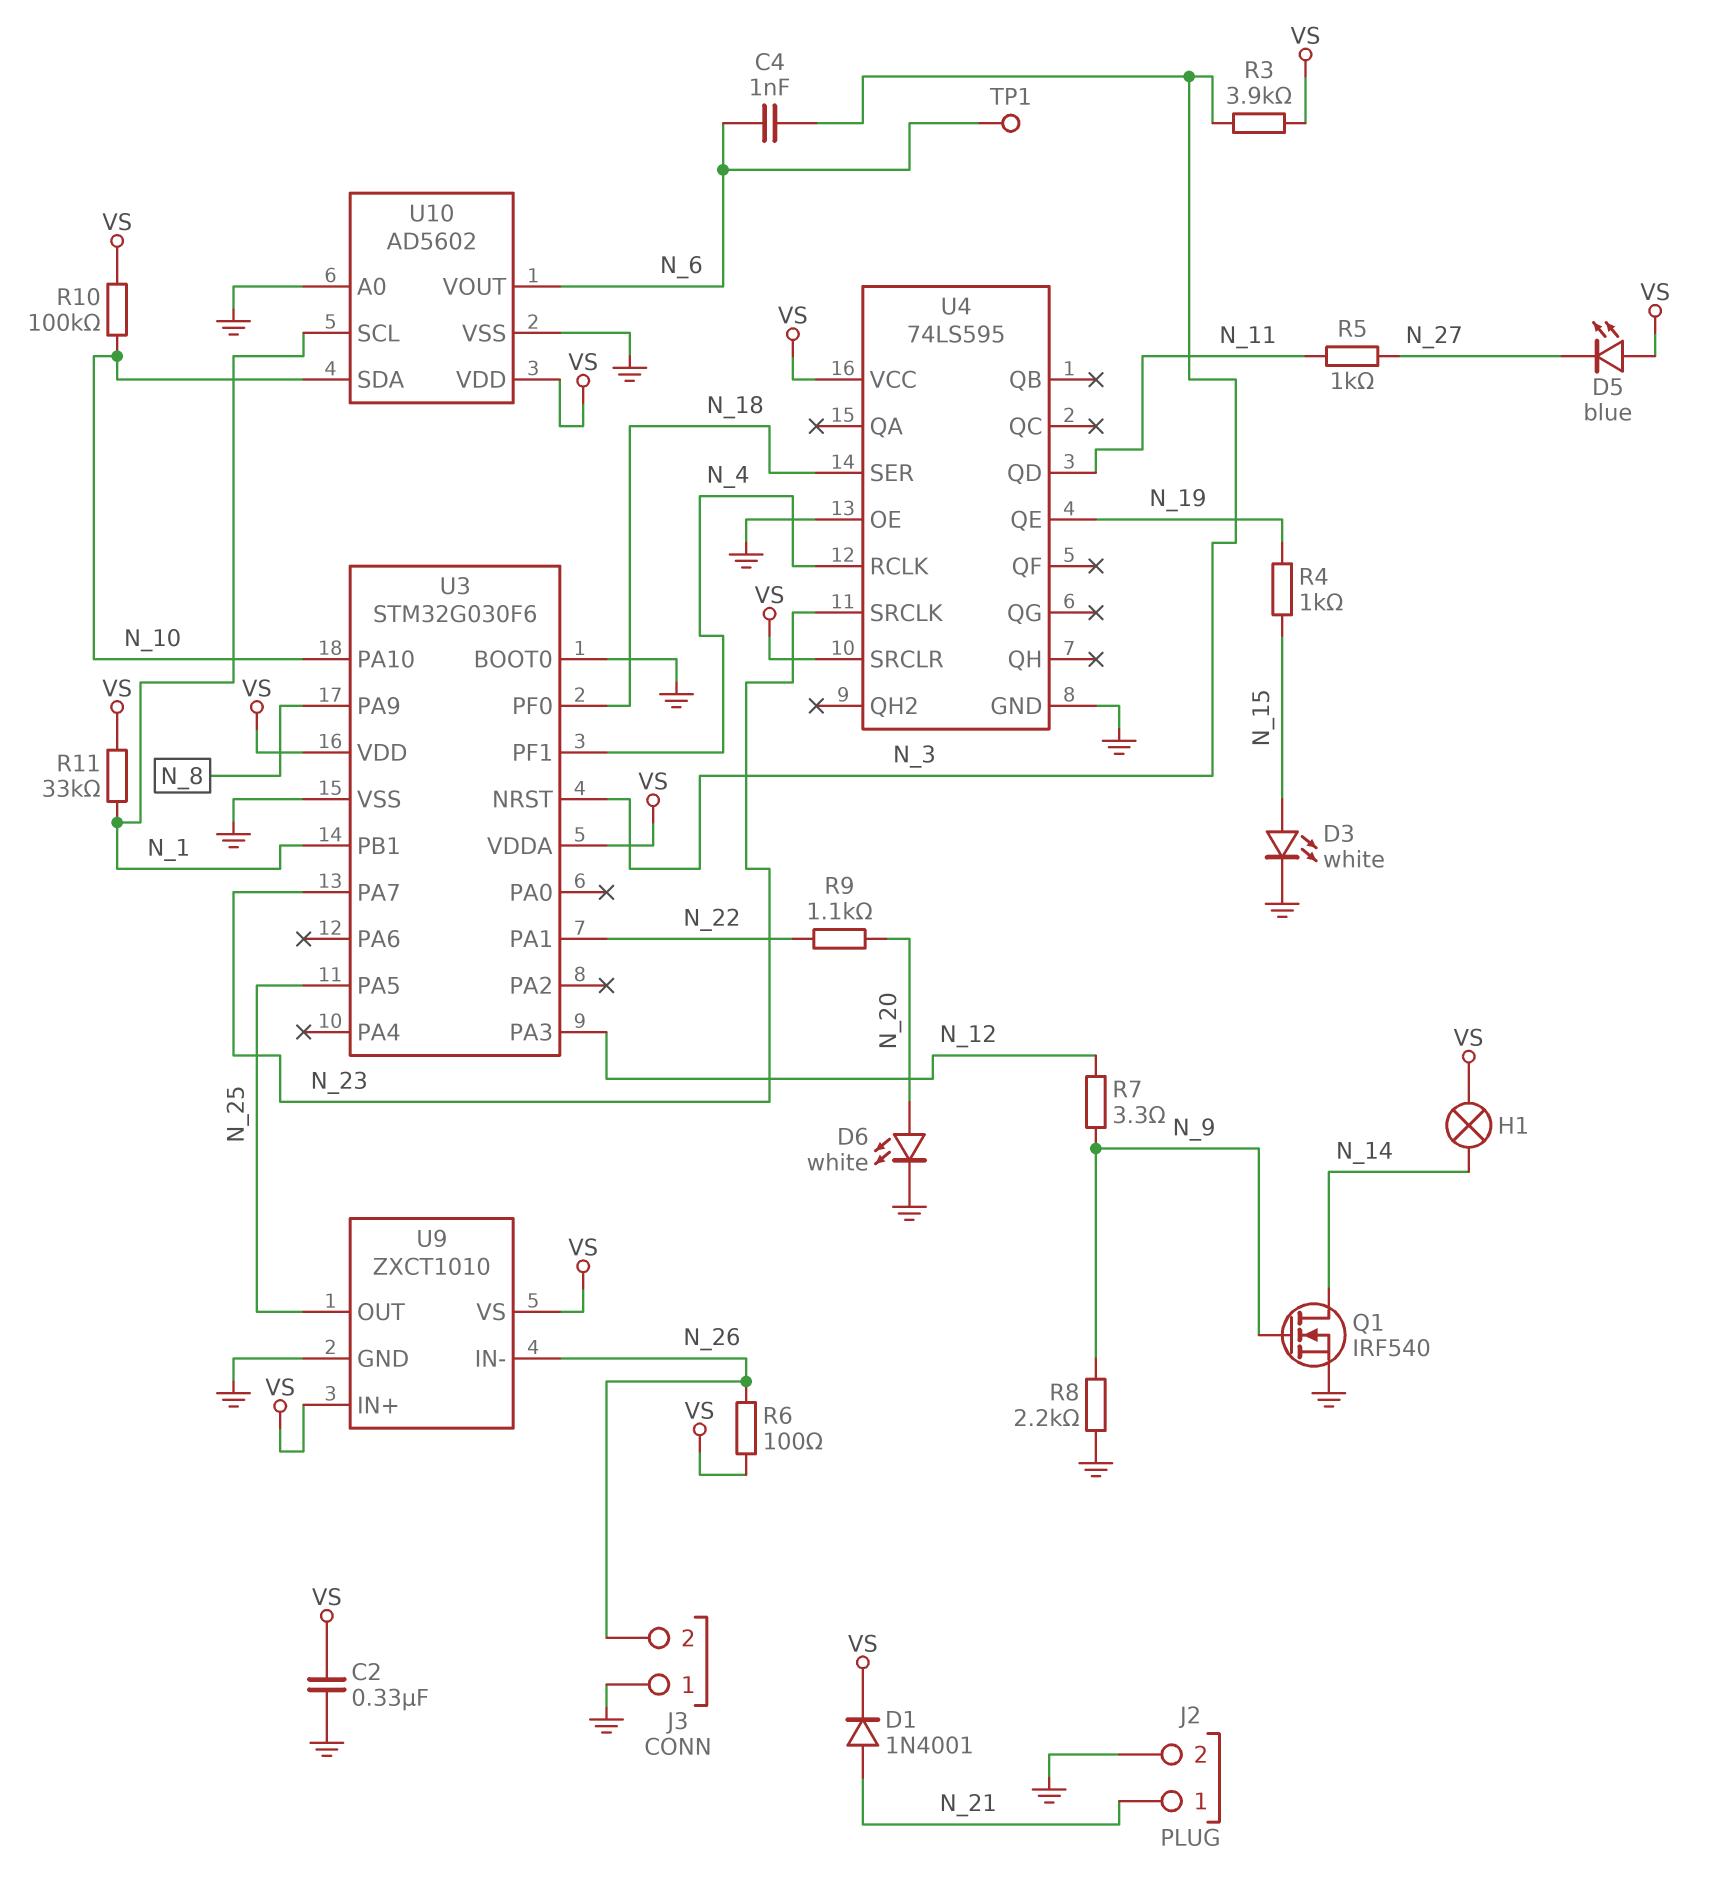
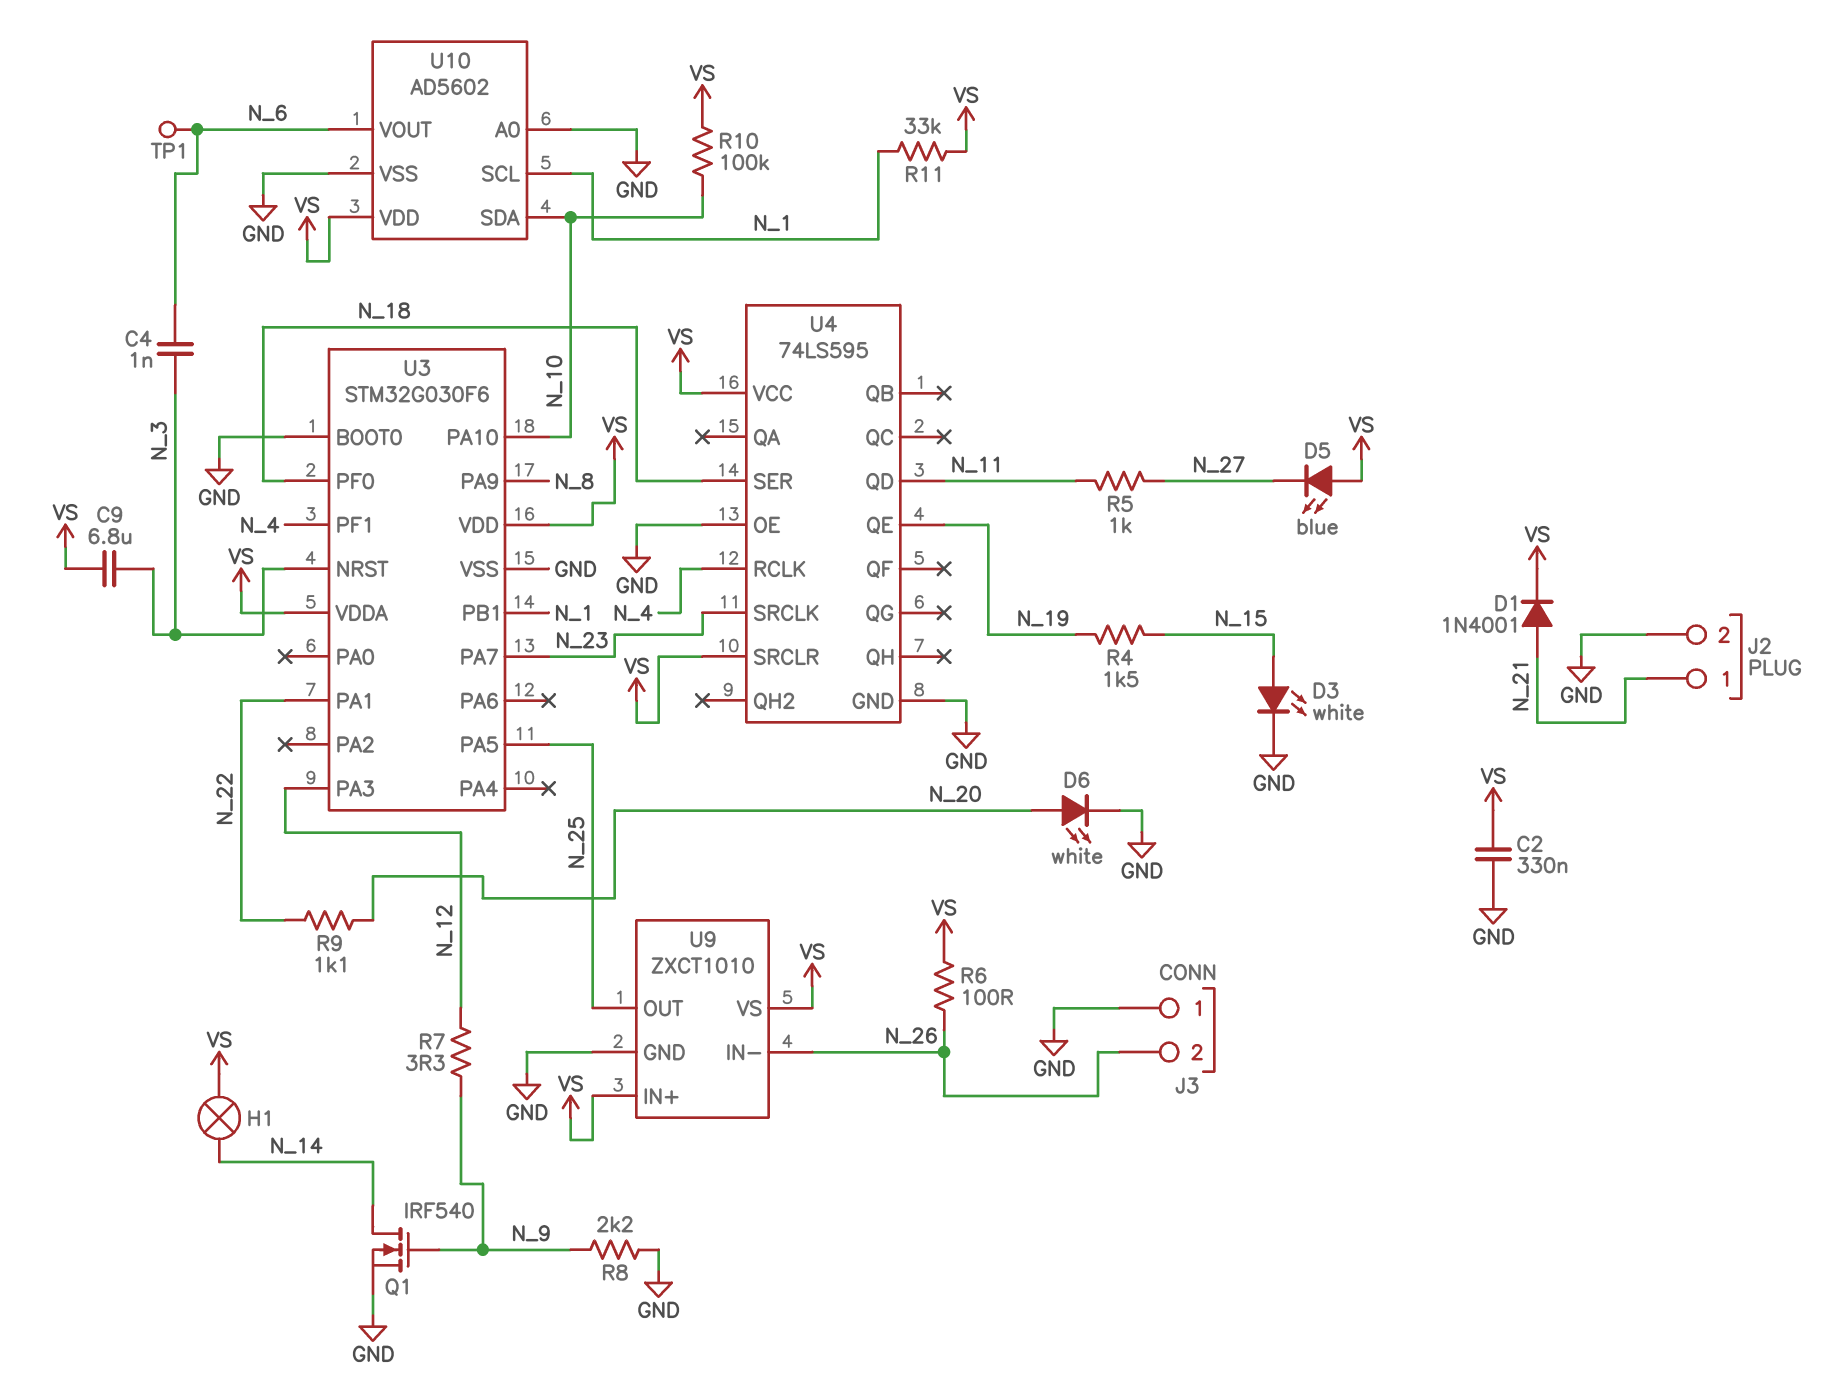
C9: none -> 6.8uF (N_3, VS)
R3: 3.9k (N_3, VS) -> none
R4: 1k (N_15, N_19) -> 1.5k (N_15, N_19)

